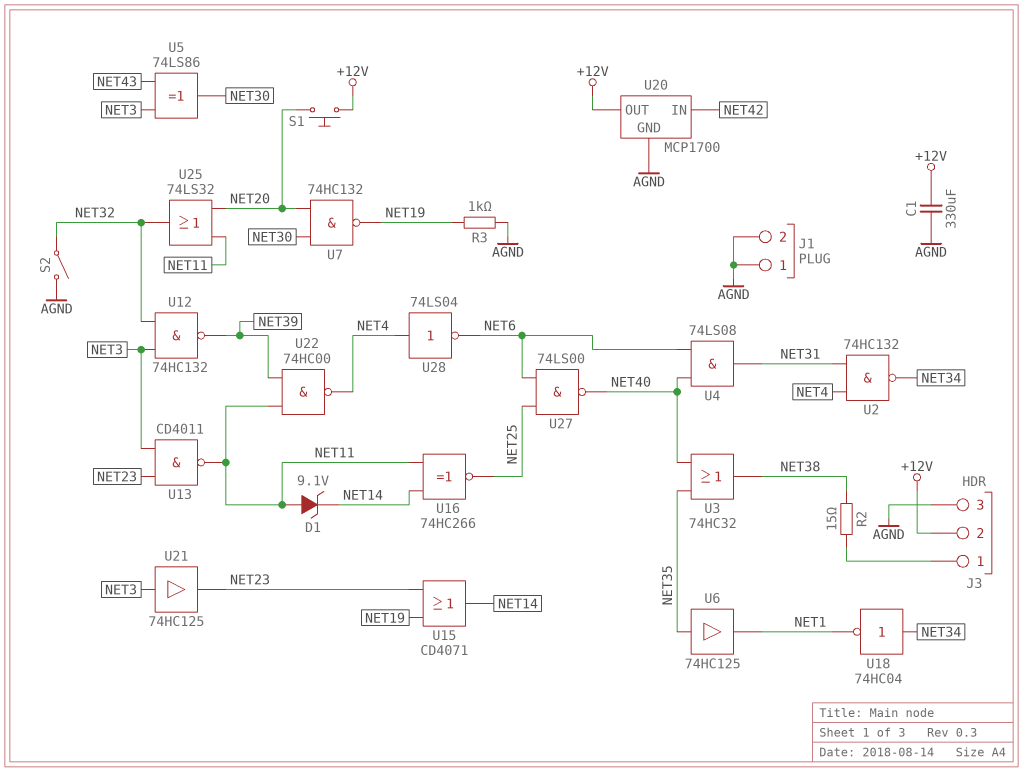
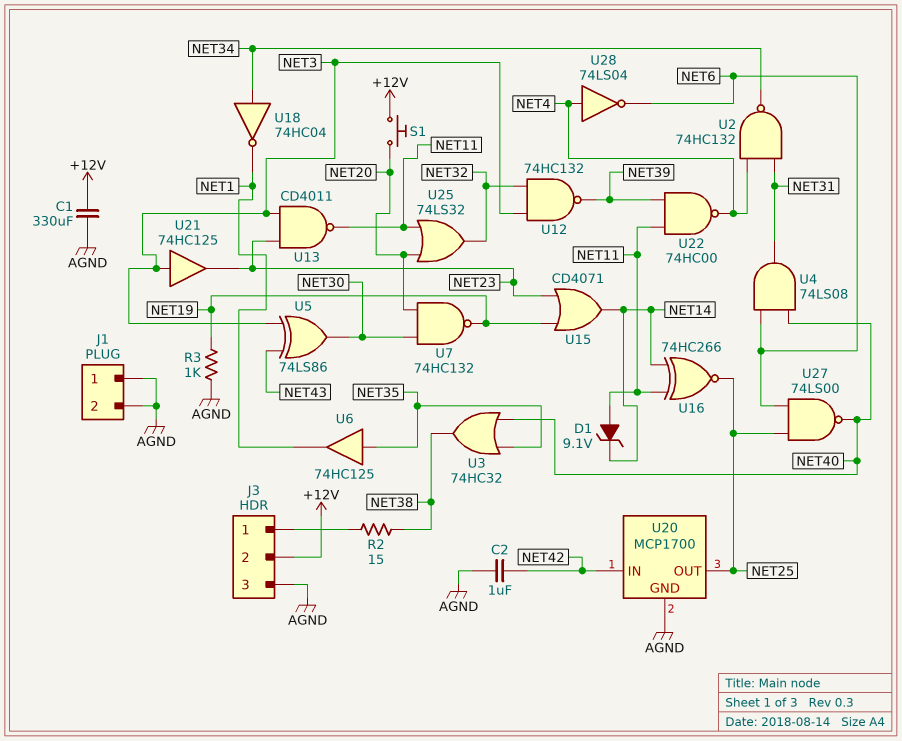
C2: none -> 1uF (AGND, NET42)
S2: switch (AGND, NET32) -> none
U20 pin OUT: +12V -> NET25

